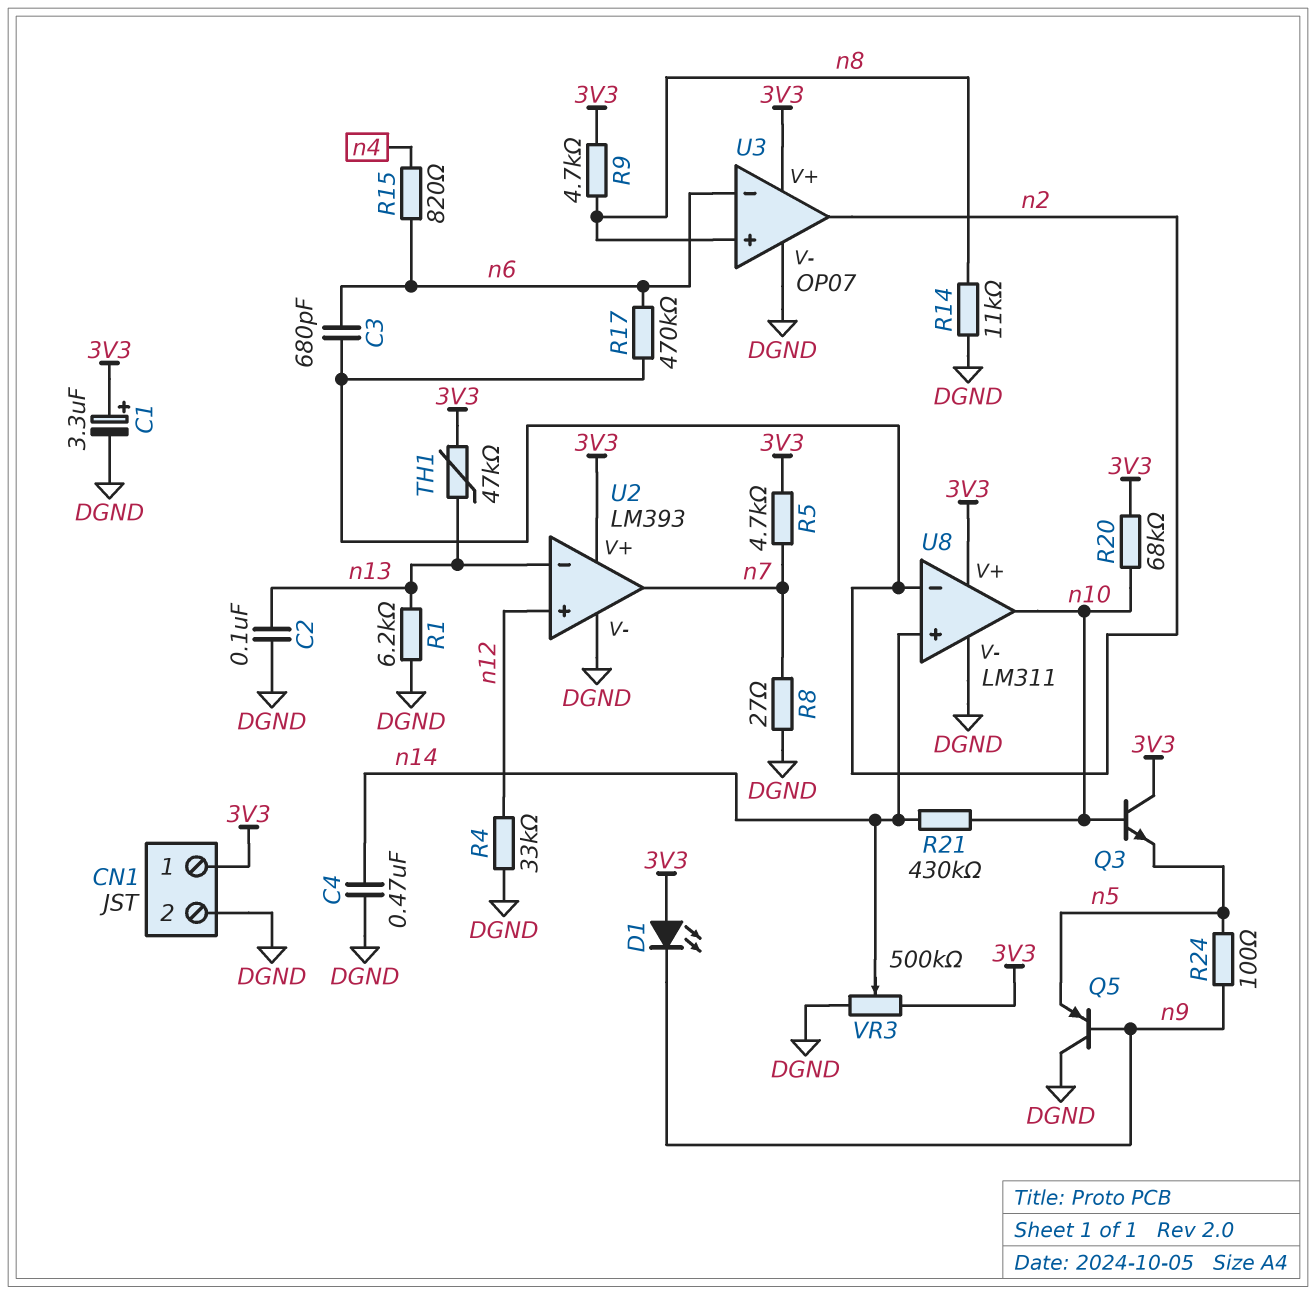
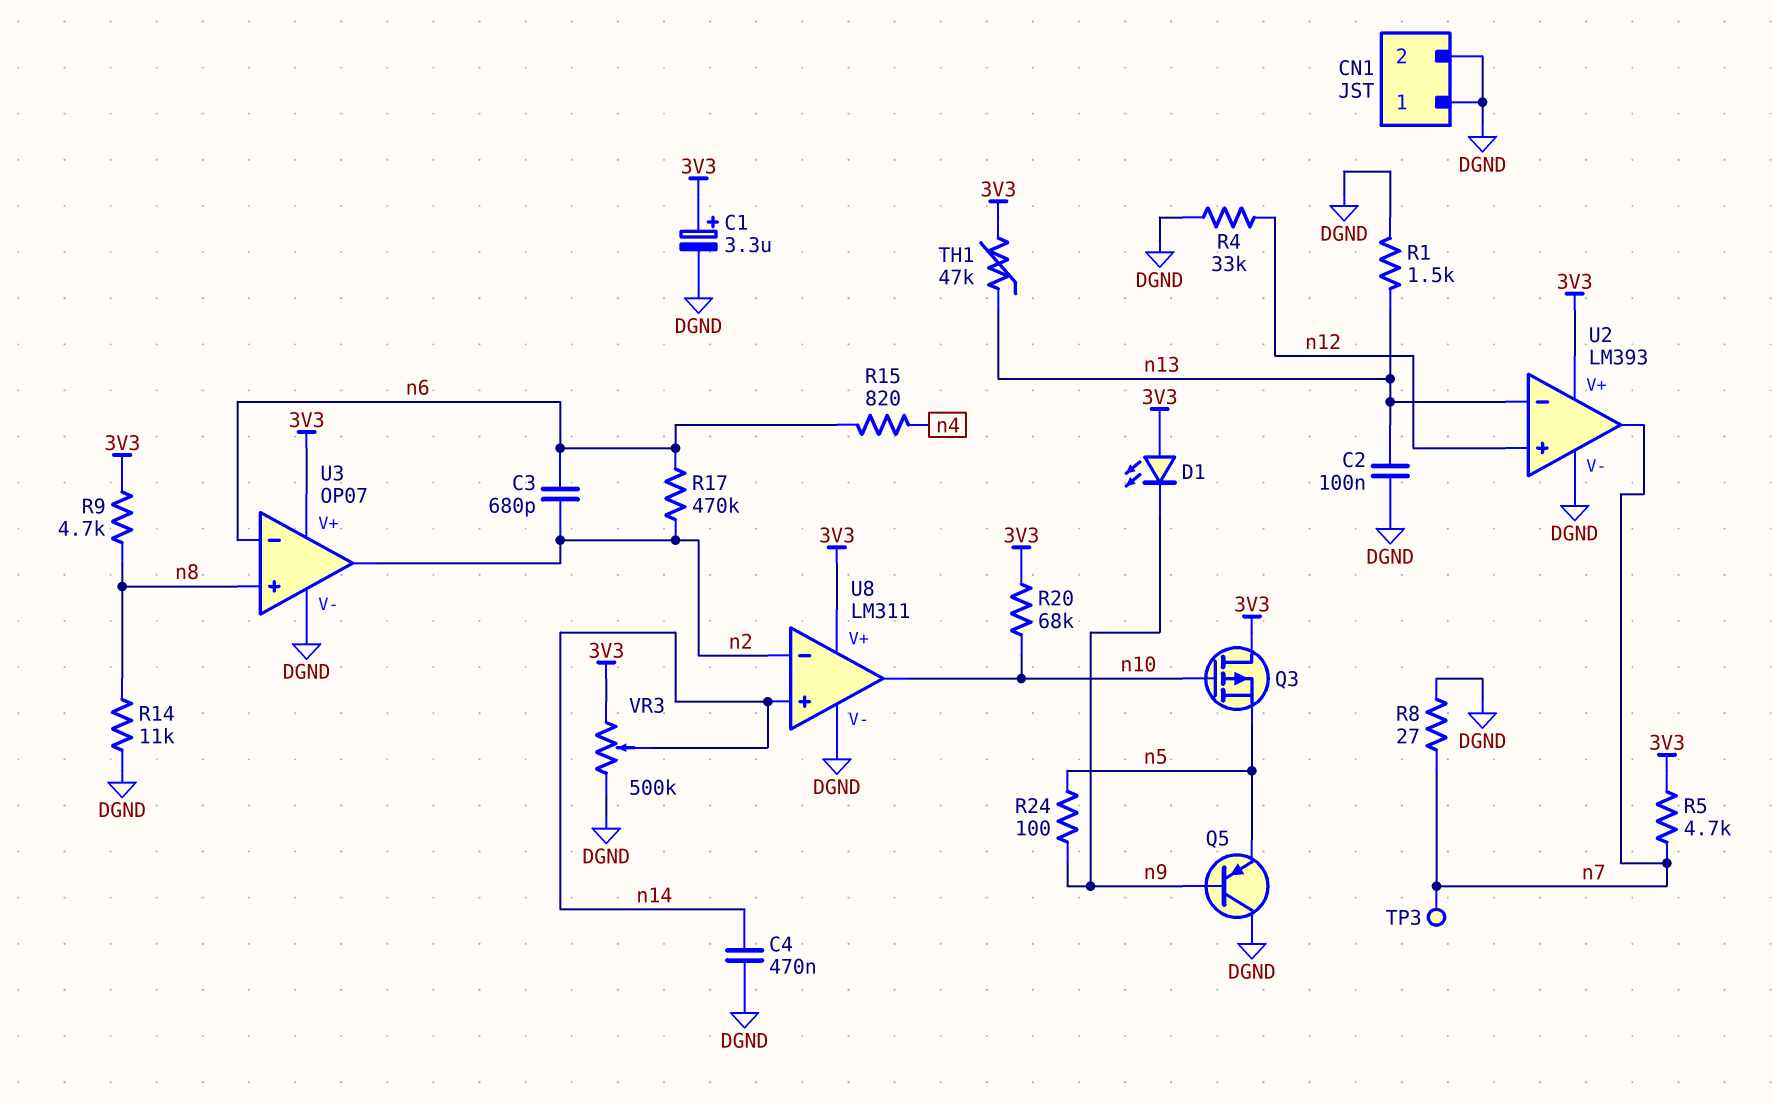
CN1 pin 1: 3V3 -> DGND
Q3: NPN (B n10, C 3V3, E n5) -> PMOS (G n10, D 3V3, S n5)
R1: 6.2k (DGND, n13) -> 1.5k (DGND, n13)
R21: 430k (n10, n14) -> none
TP3: none -> test point (n7)

